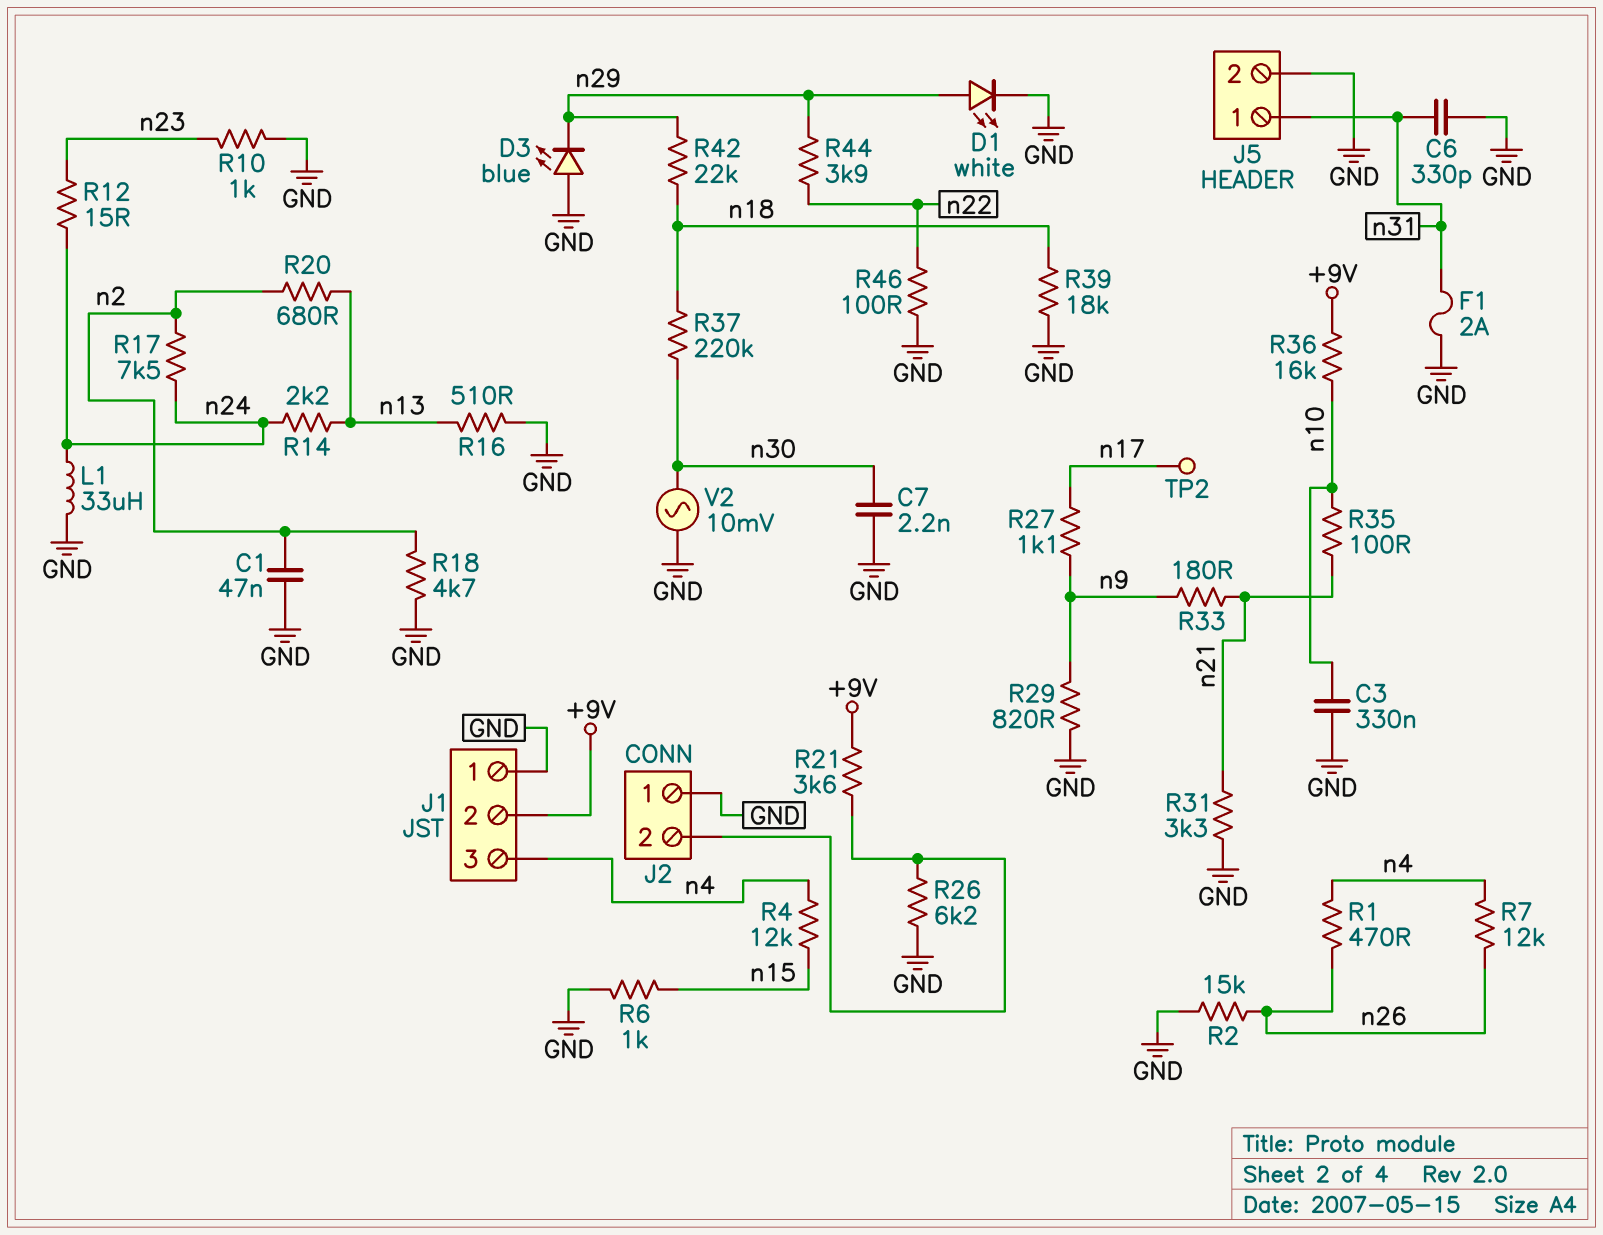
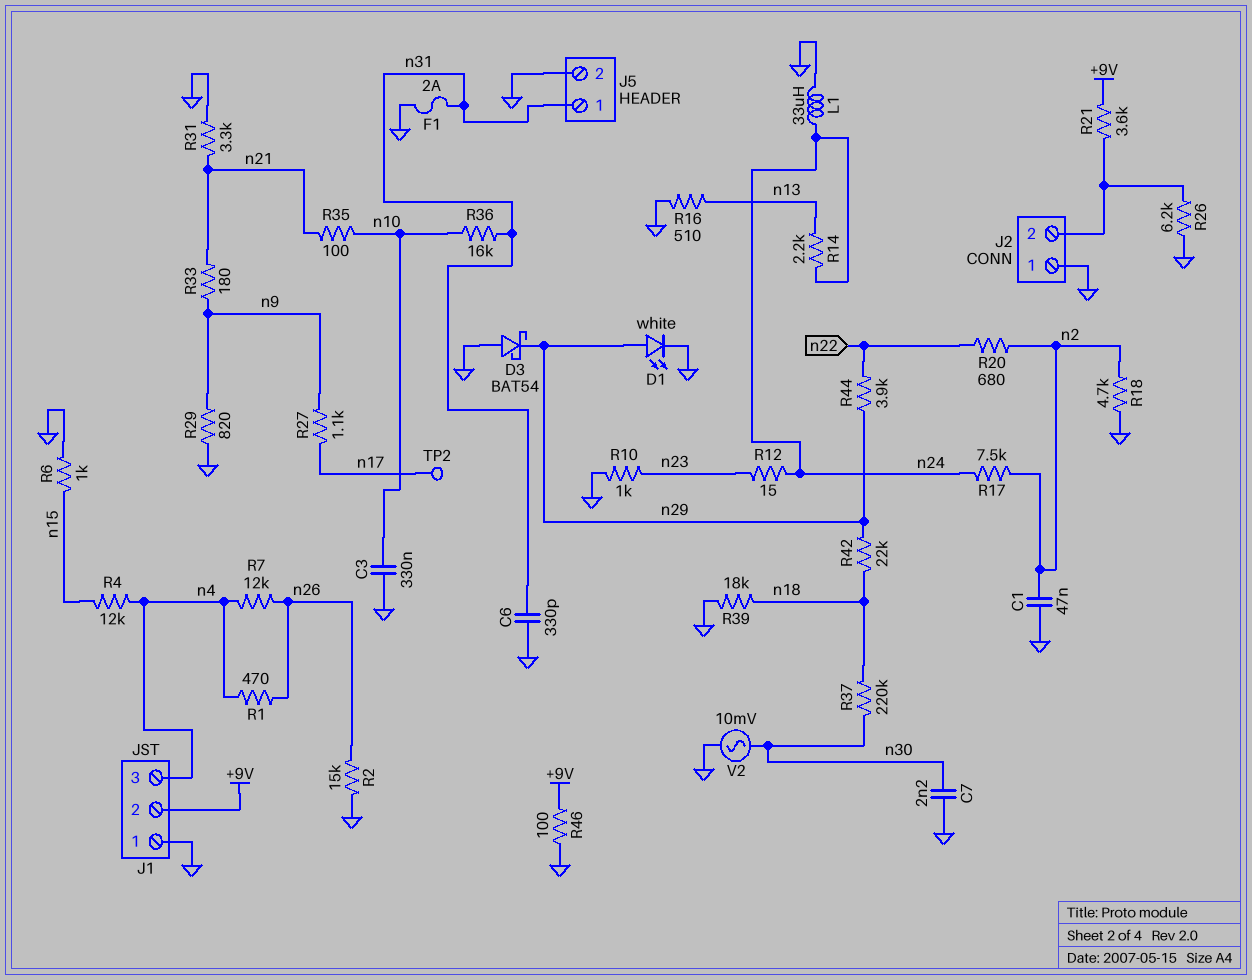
D3: LED blue (A GND, K n29) -> schottky BAT54 (A GND, K n29)
R20: 680 (n2, n13) -> 680 (n2, n22)
R36: 16k (+9V, n10) -> 16k (n10, n31)
R46: 100 (GND, n22) -> 100 (+9V, GND)

